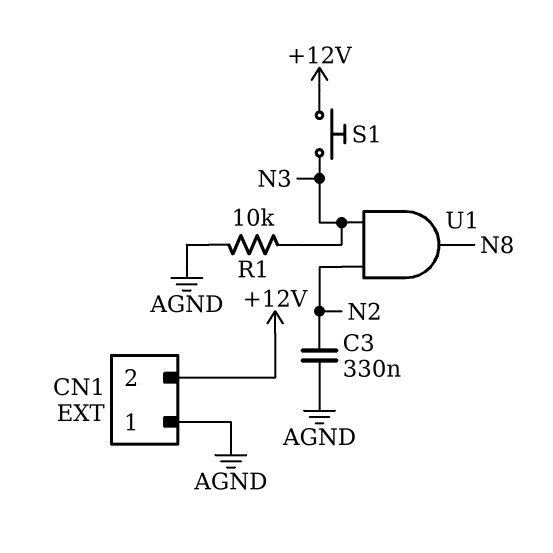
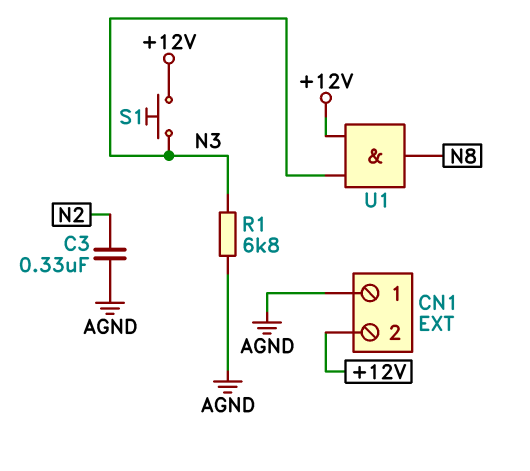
R1: 10k (AGND, N3) -> 6.8k (AGND, N3)
U1: AND (in N2, in N3, out N8) -> AND (in +12V, in N3, out N8)

